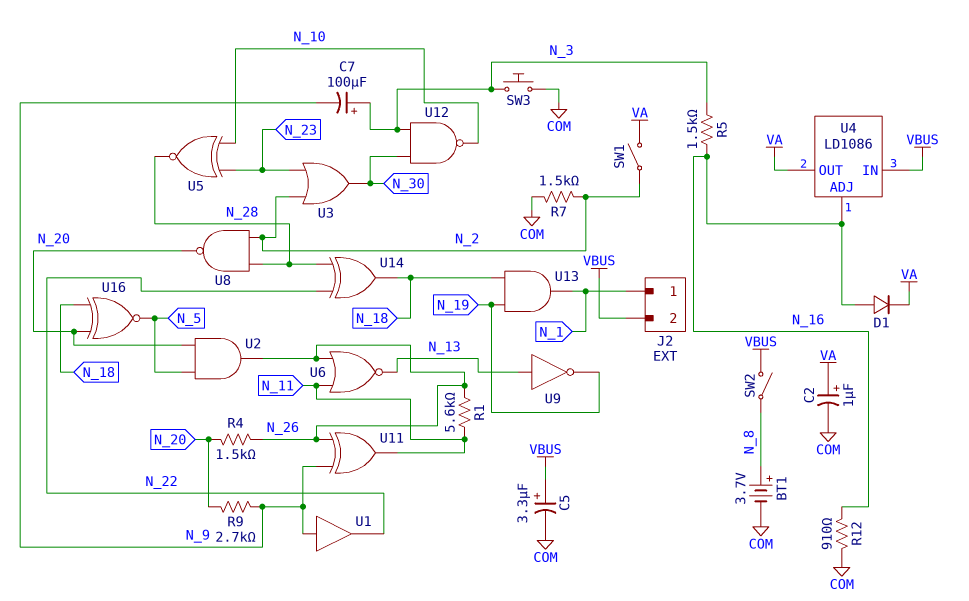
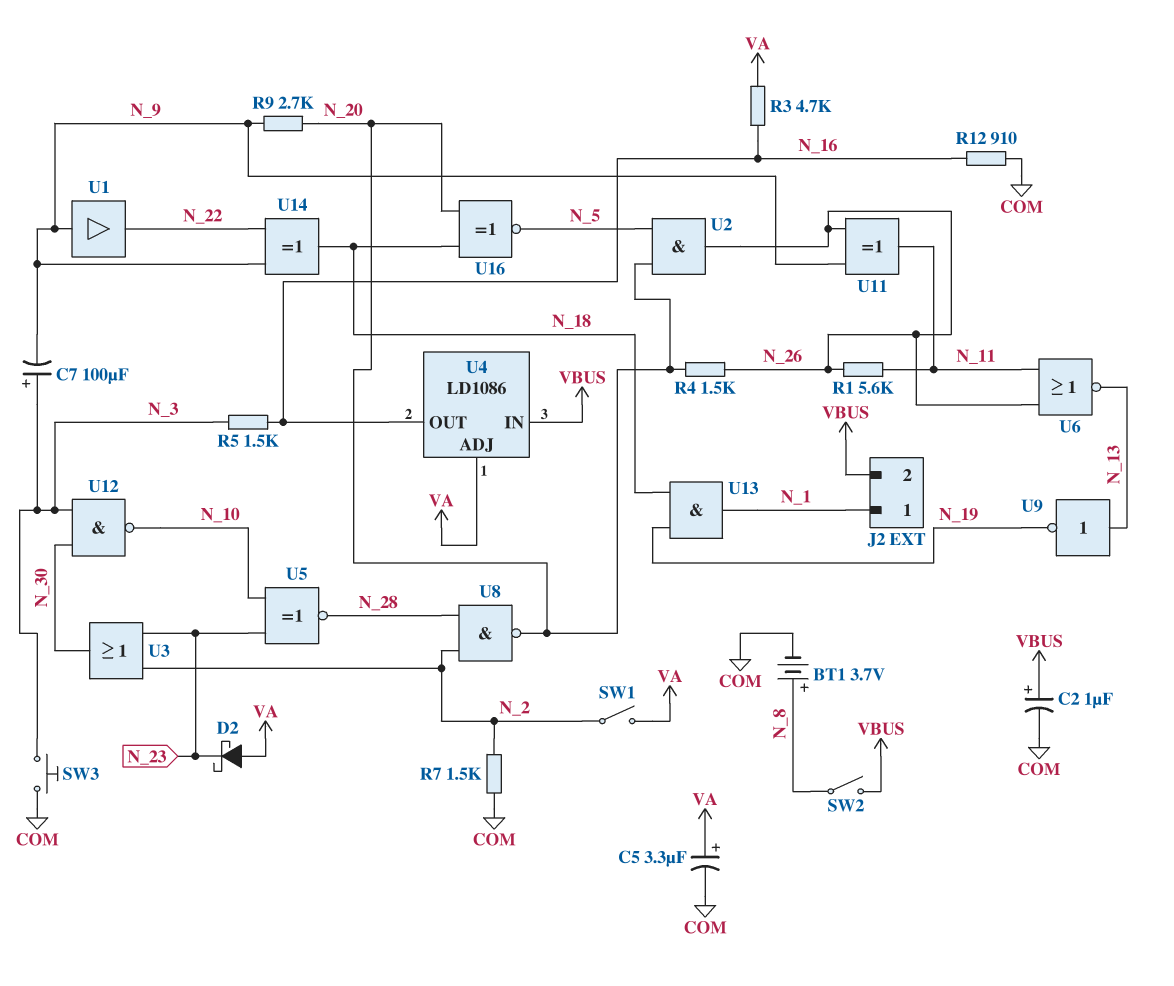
C2: 1uF (plus VA, minus COM) -> 1uF (plus VBUS, minus COM)
C5: 3.3uF (plus VBUS, minus COM) -> 3.3uF (plus VA, minus COM)
D1: diode (A N_16, K VA) -> none
D2: none -> schottky (A VA, K N_23)
R3: none -> 4.7k (N_16, VA)
U4 pin ADJ: N_16 -> VA
U4 pin OUT: VA -> N_16
U14: XOR (in N_22, in N_28, out N_18) -> XOR (in N_9, in N_22, out N_18)

